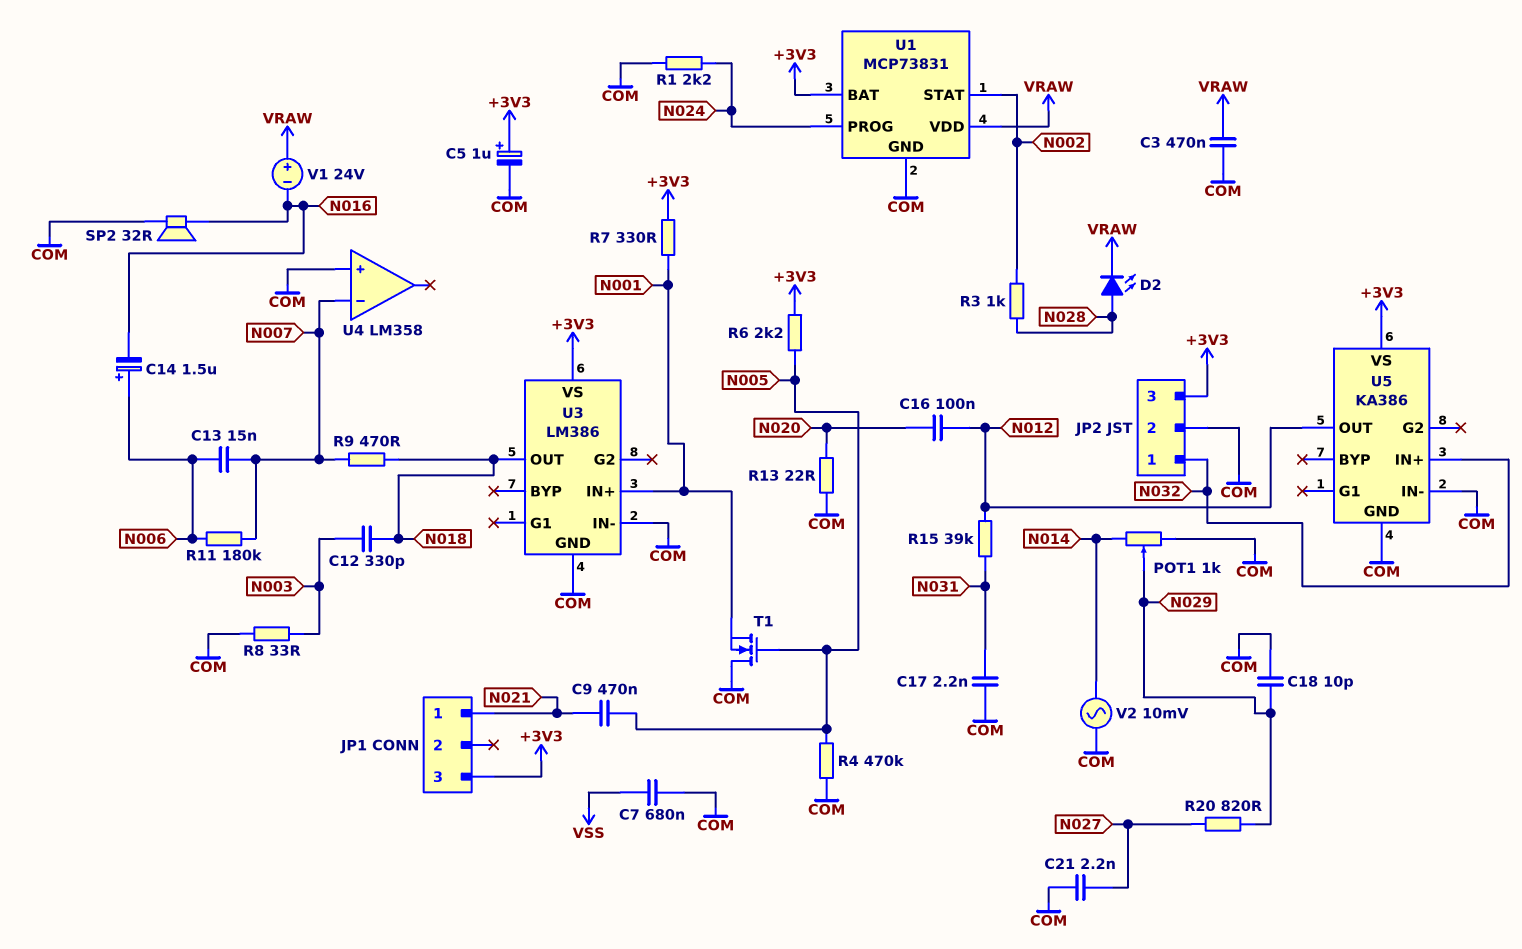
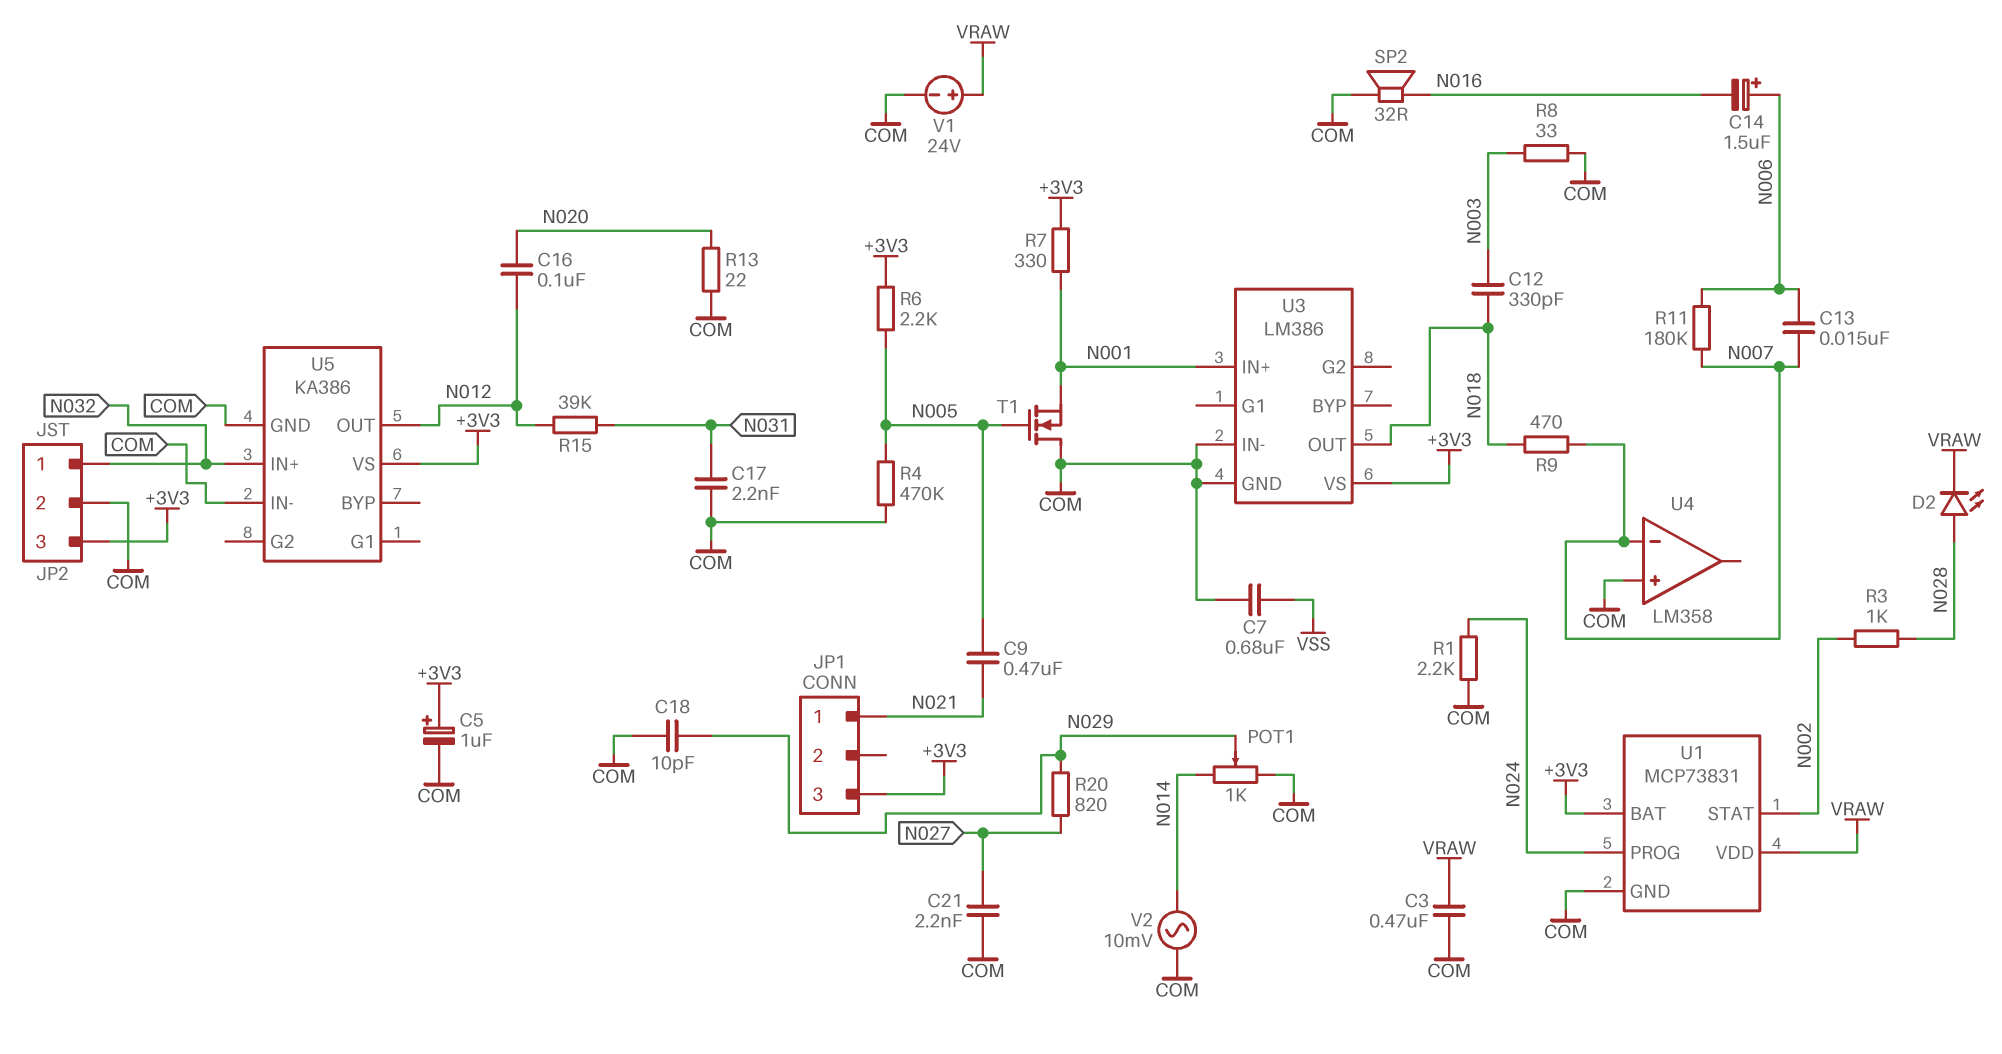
V1: 24V (plus VRAW, minus N016) -> 24V (plus VRAW, minus COM)

